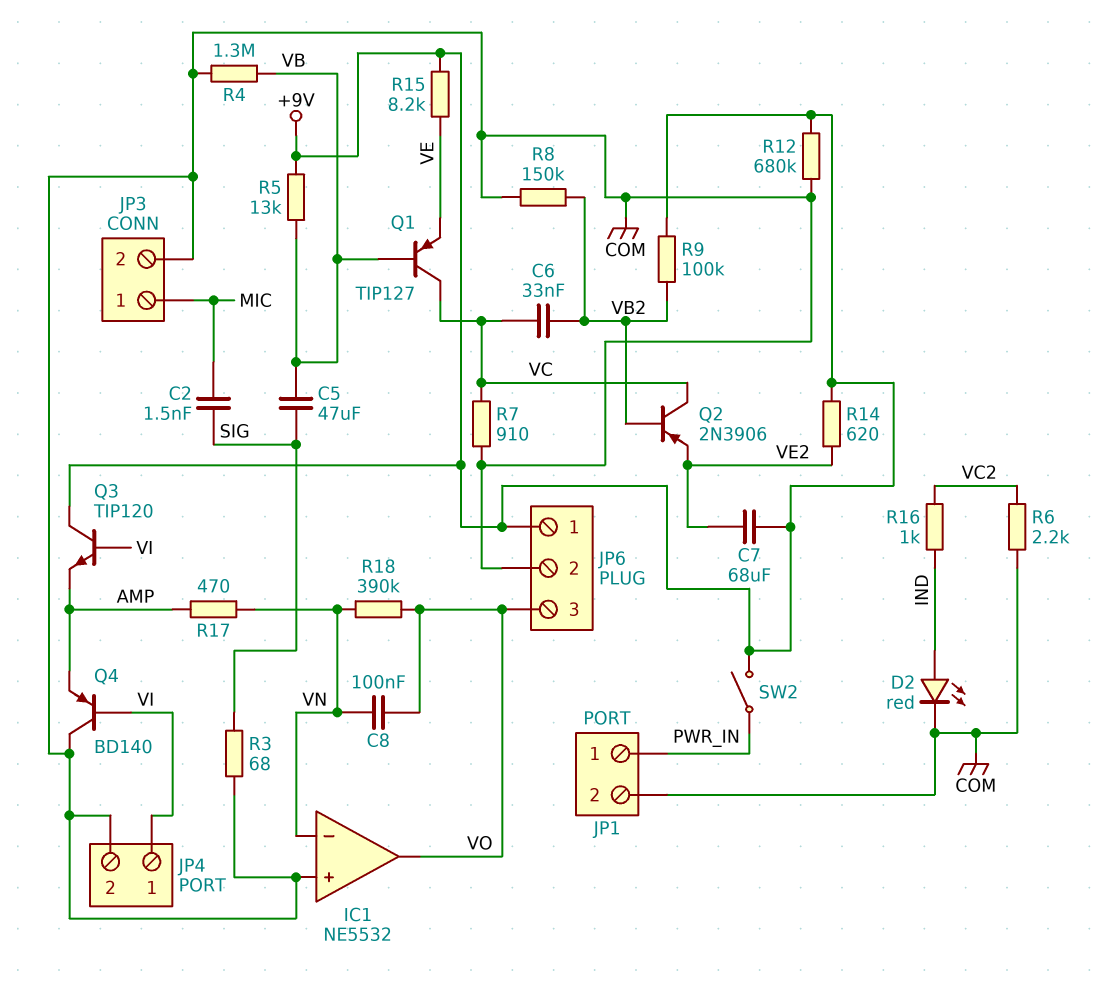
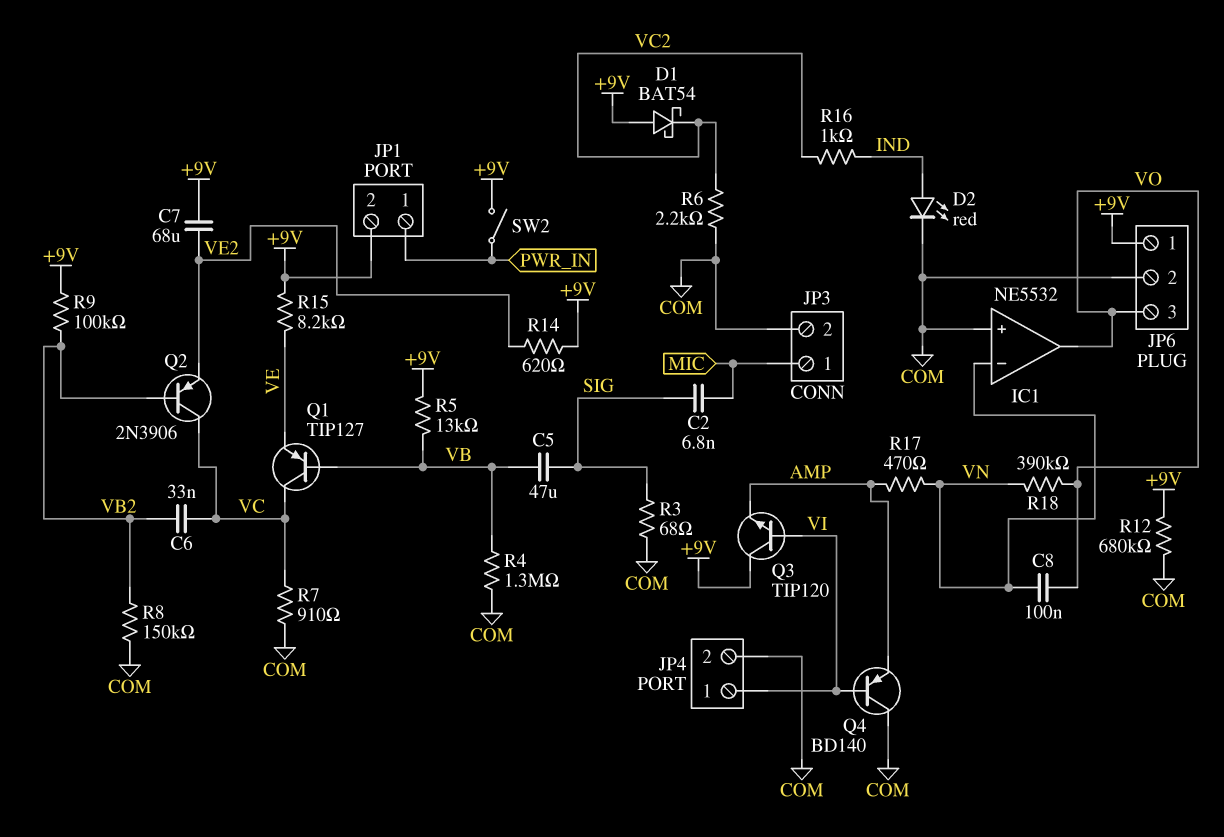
C2: 1.5nF (MIC, SIG) -> 6.8nF (MIC, SIG)
D1: none -> schottky BAT54 (A +9V, K VC2)
JP1 pin 2: COM -> +9V

